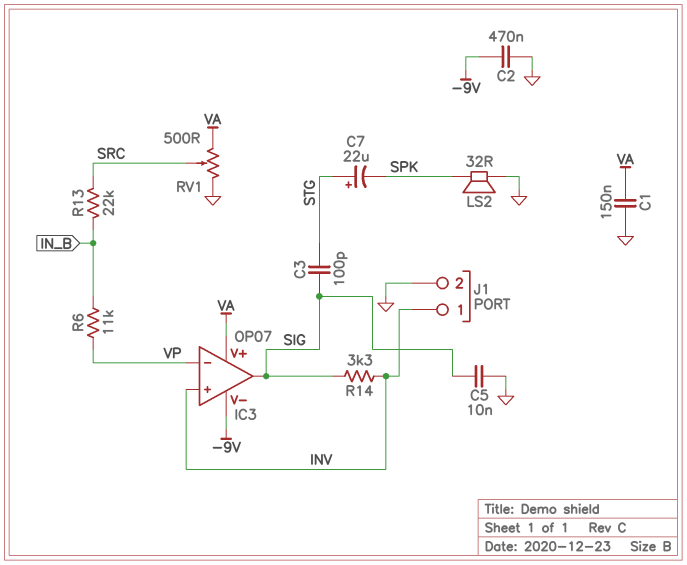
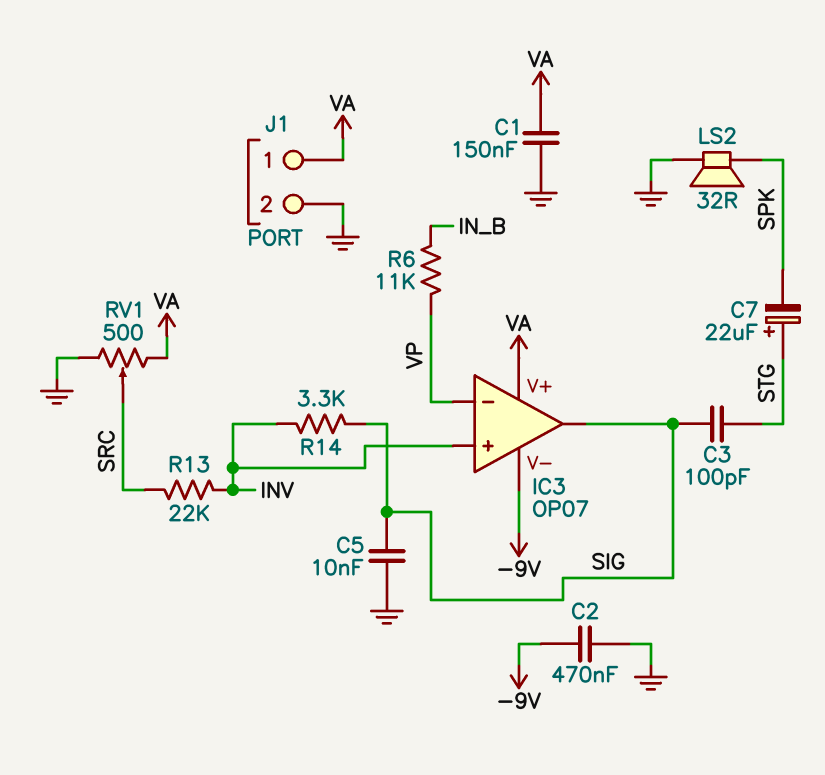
J1 pin 1: INV -> VA
R13: 22k (IN_B, SRC) -> 22k (INV, SRC)

